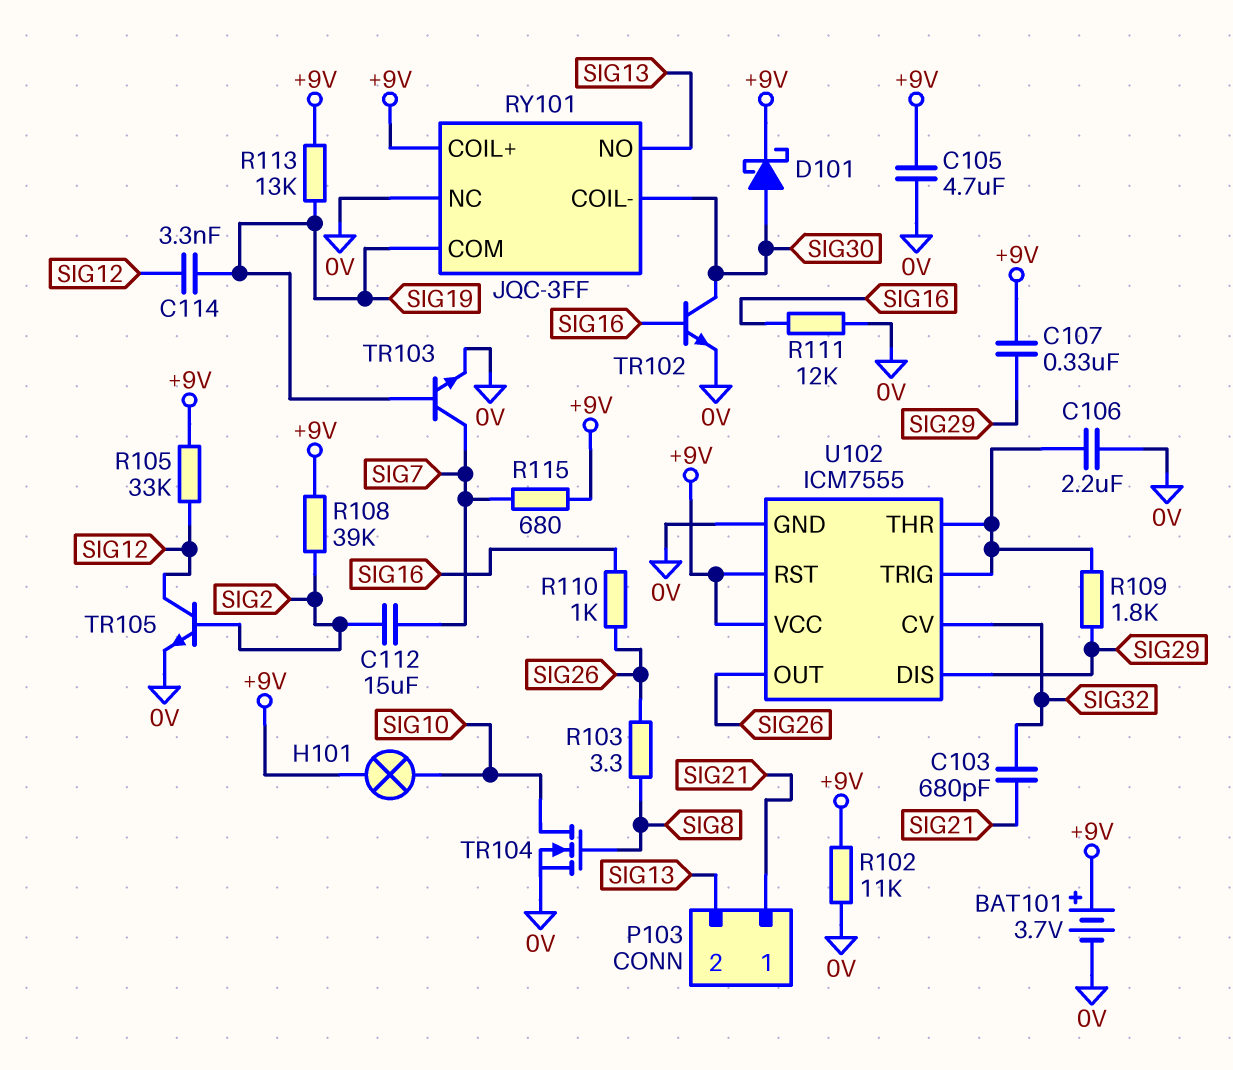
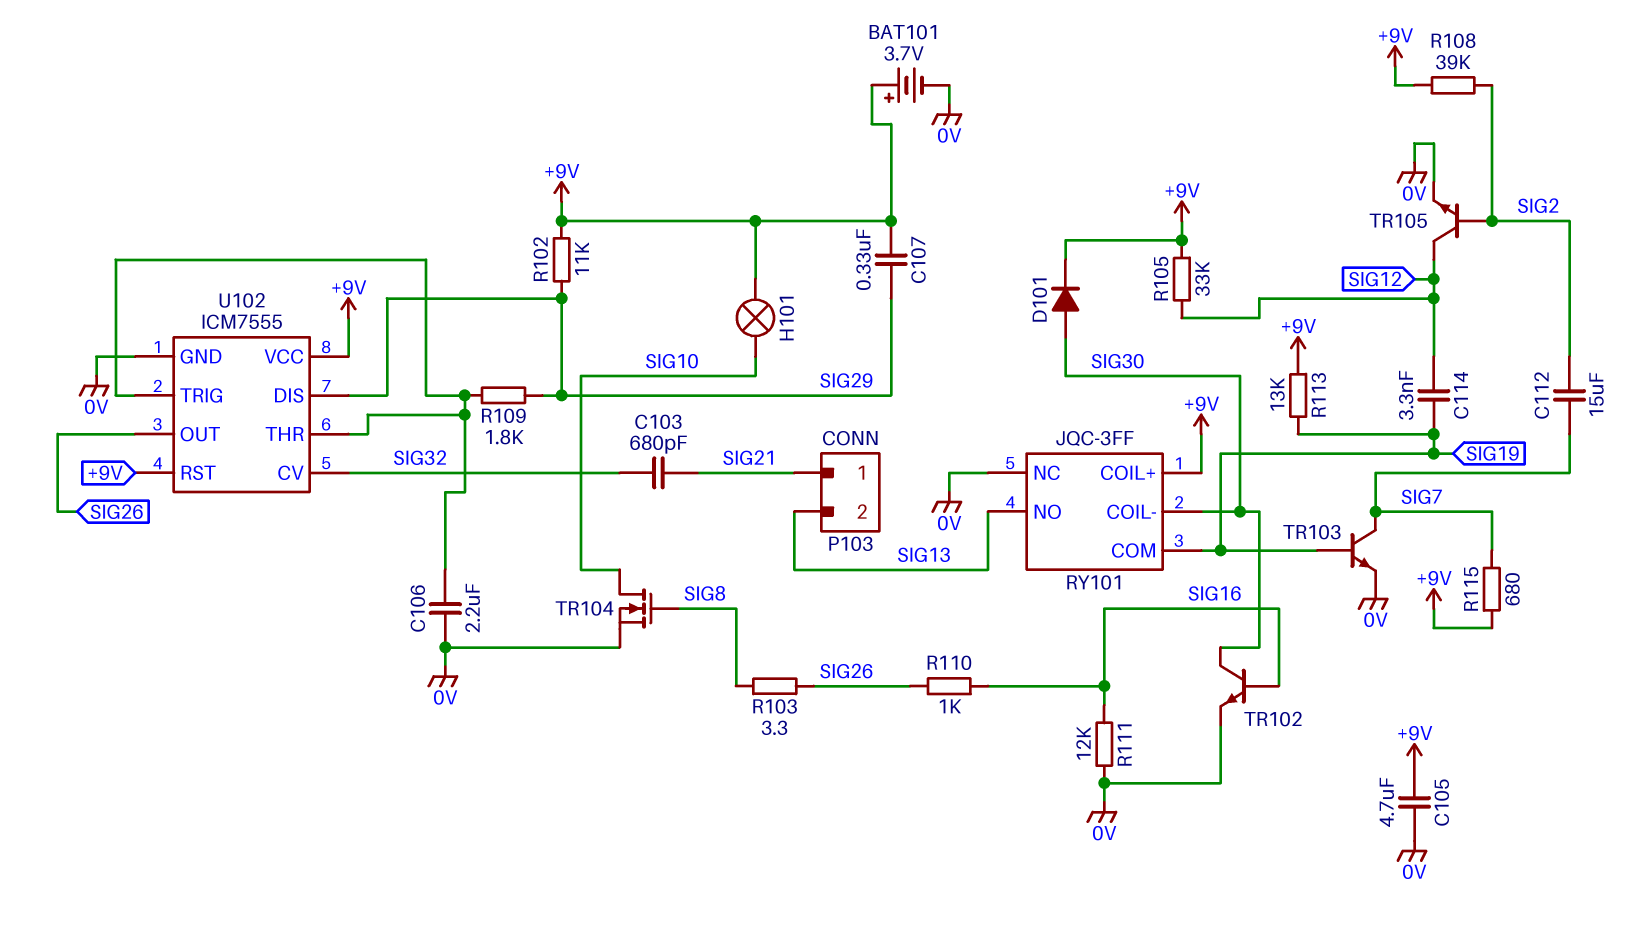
D101: schottky (A SIG30, K +9V) -> diode (A SIG30, K +9V)
R102: 11k (+9V, 0V) -> 11k (+9V, SIG29)

